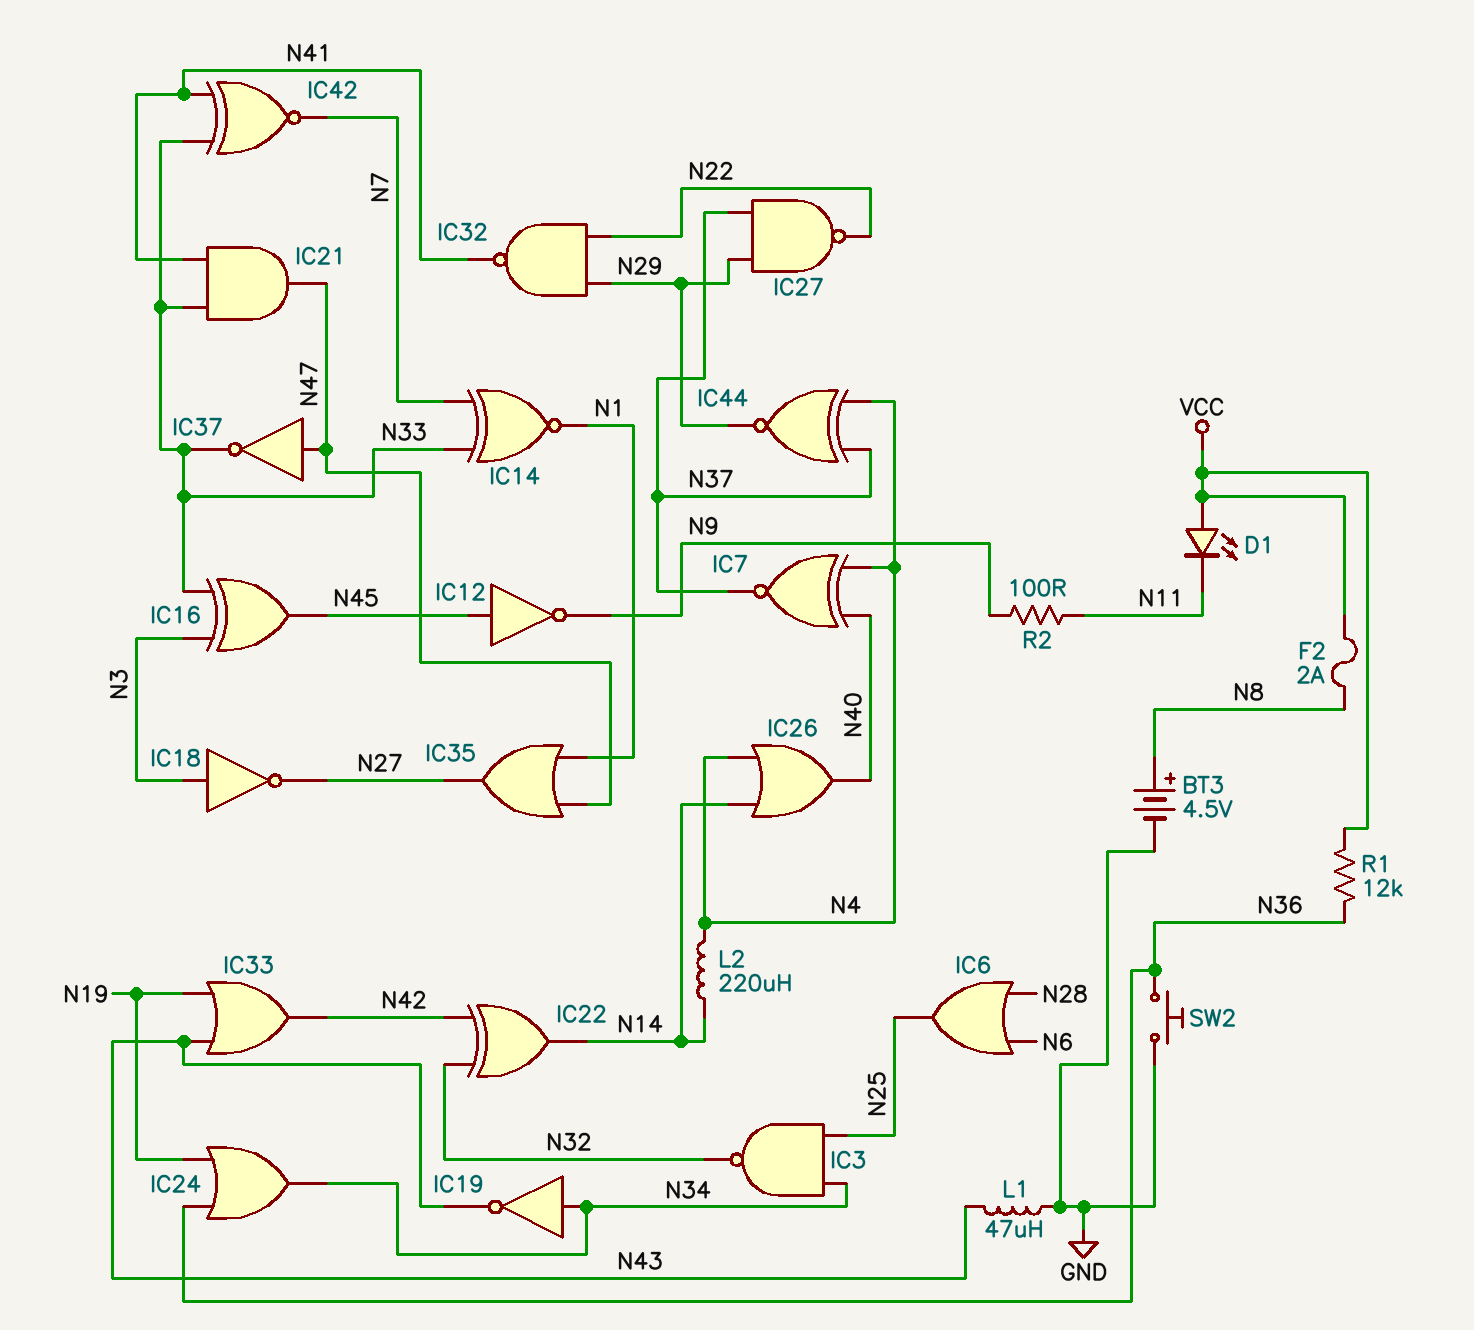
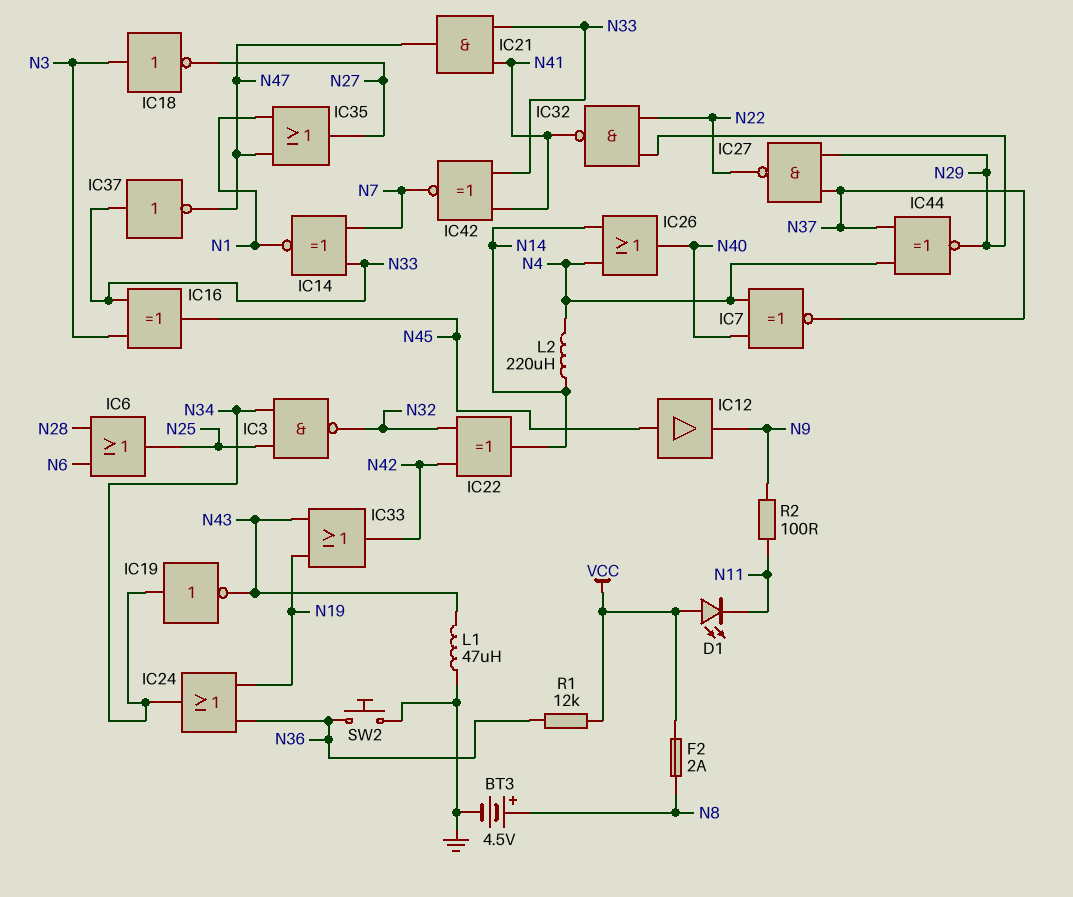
IC12: NOT (in N45, out N9) -> buffer (in N45, out N9)
IC37: NOT (in N47, out N33) -> NOT (in N33, out N47)

